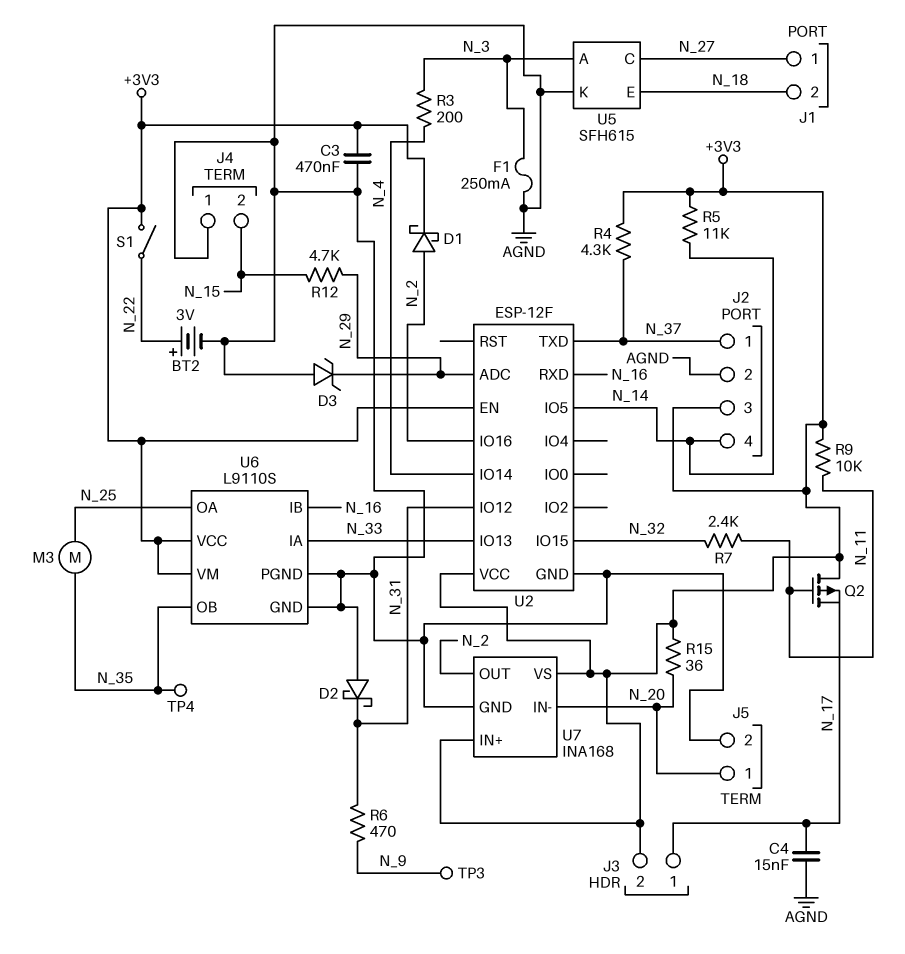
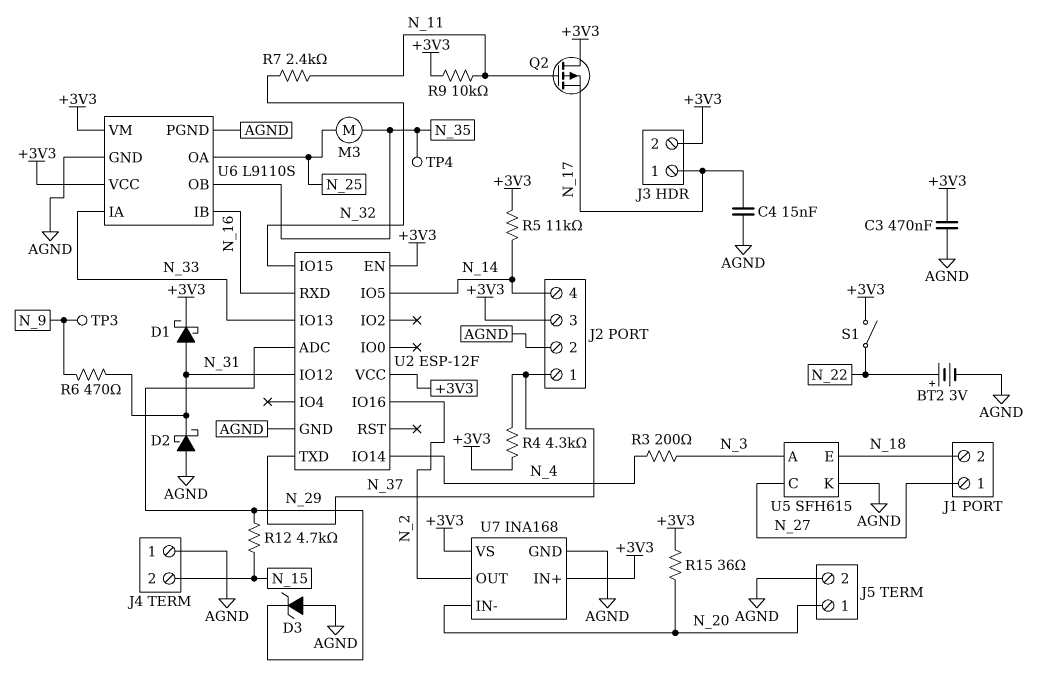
D1: schottky (A N_2, K +3V3) -> schottky (A N_31, K +3V3)
F1: 250mA (AGND, N_3) -> none

